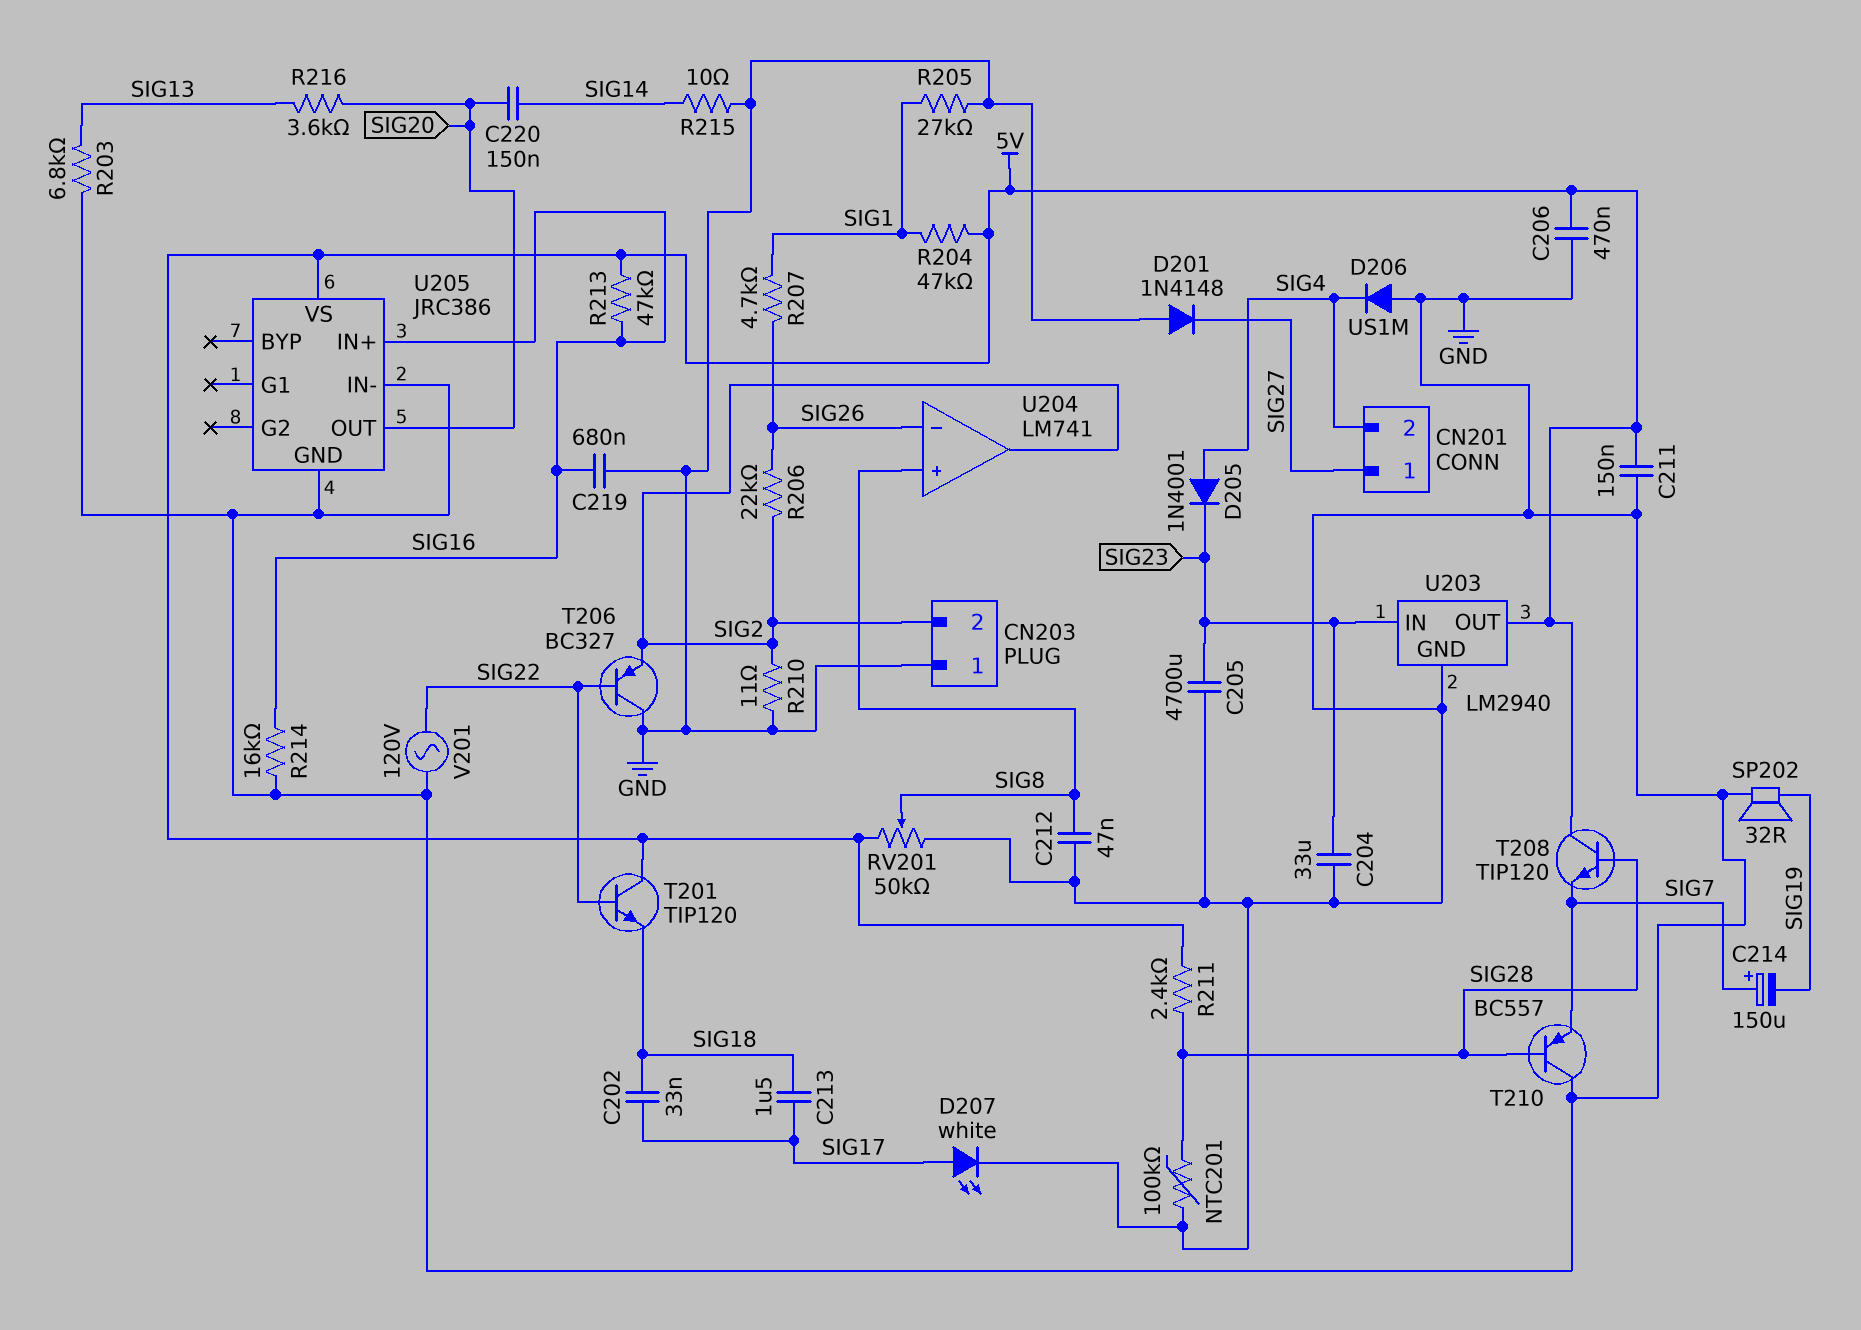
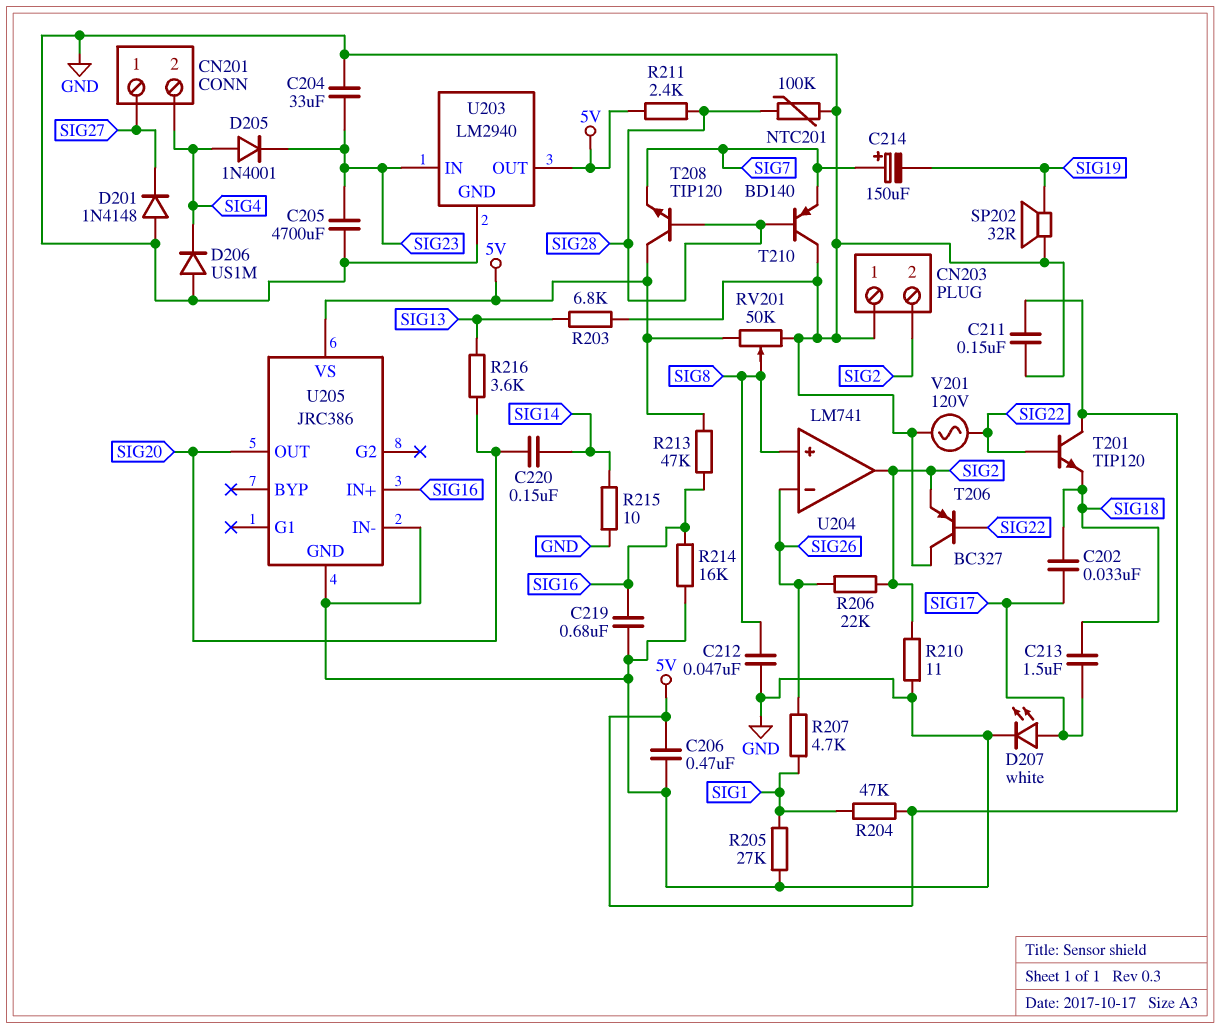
T210: PNP BC557 (B SIG28, C GND, E SIG7) -> PNP BD140 (B SIG28, C GND, E SIG7)

